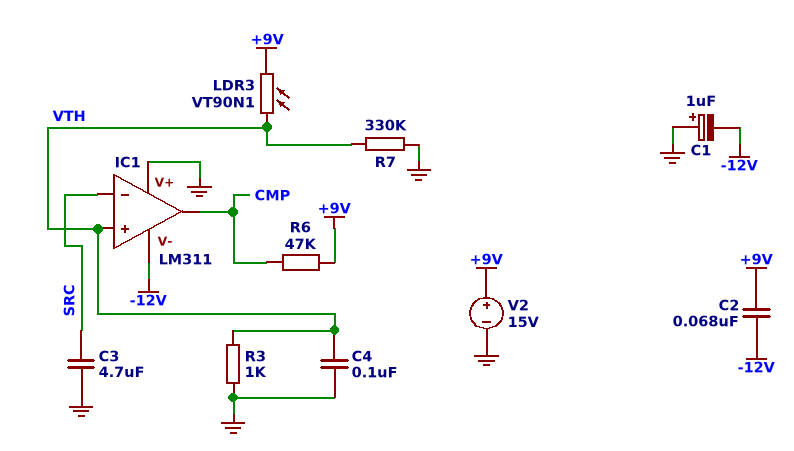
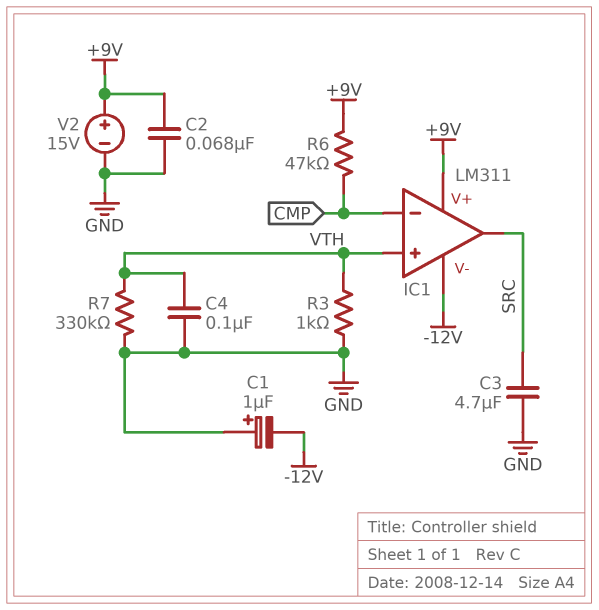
C2: 68nF (+9V, -12V) -> 68nF (+9V, GND)
IC1 pin V+: GND -> +9V
IC1 pin in-: SRC -> CMP
IC1 pin out: CMP -> SRC
LDR3: VT90N1 (+9V, VTH) -> none

